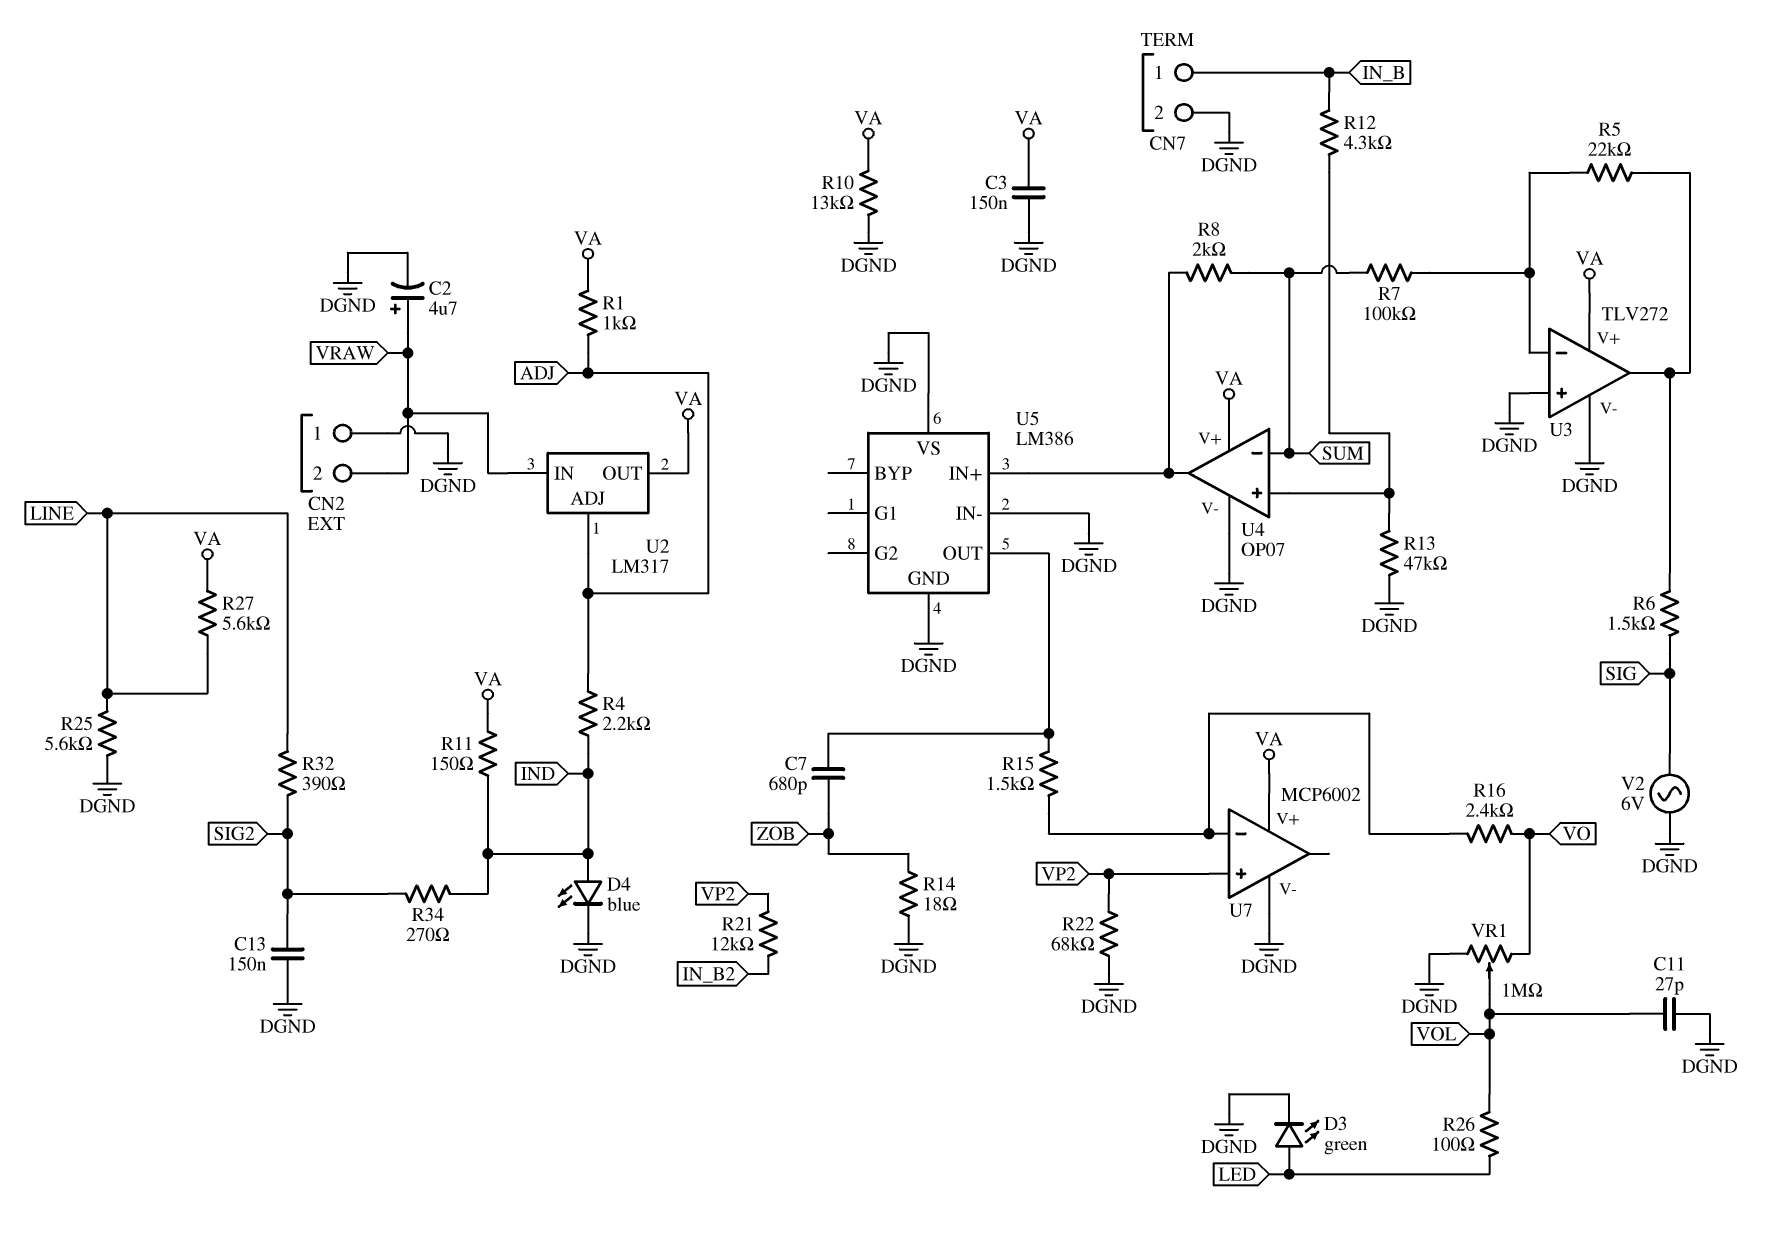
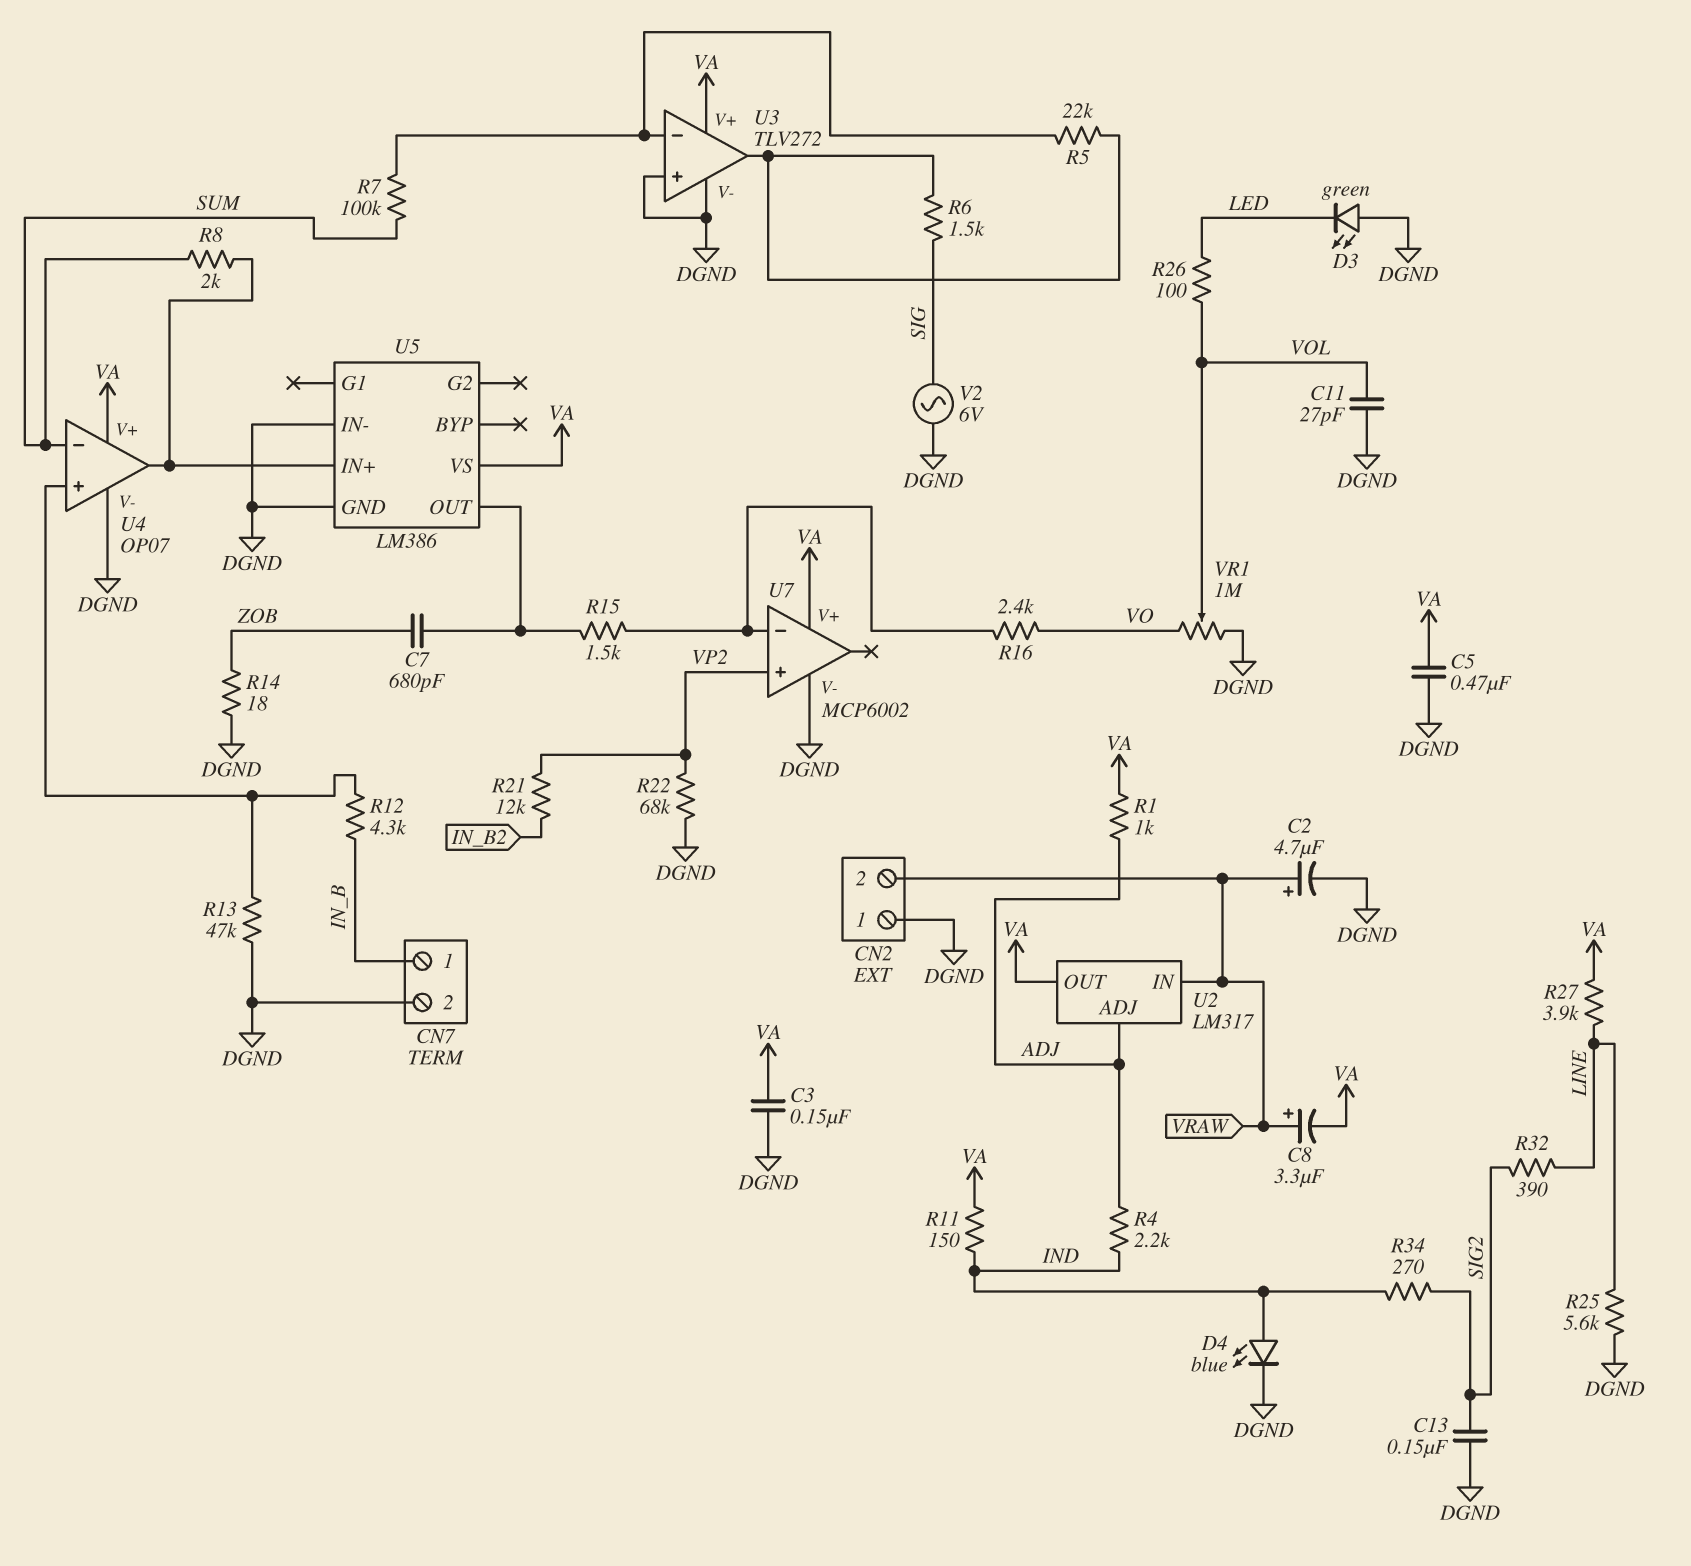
C5: none -> 470nF (DGND, VA)
C8: none -> 3.3uF (plus VRAW, minus VA)
D3: LED green (A LED, K DGND) -> LED green (A DGND, K LED)
R10: 13k (DGND, VA) -> none
R27: 5.6k (LINE, VA) -> 3.9k (LINE, VA)
U5 pin VS: DGND -> VA

